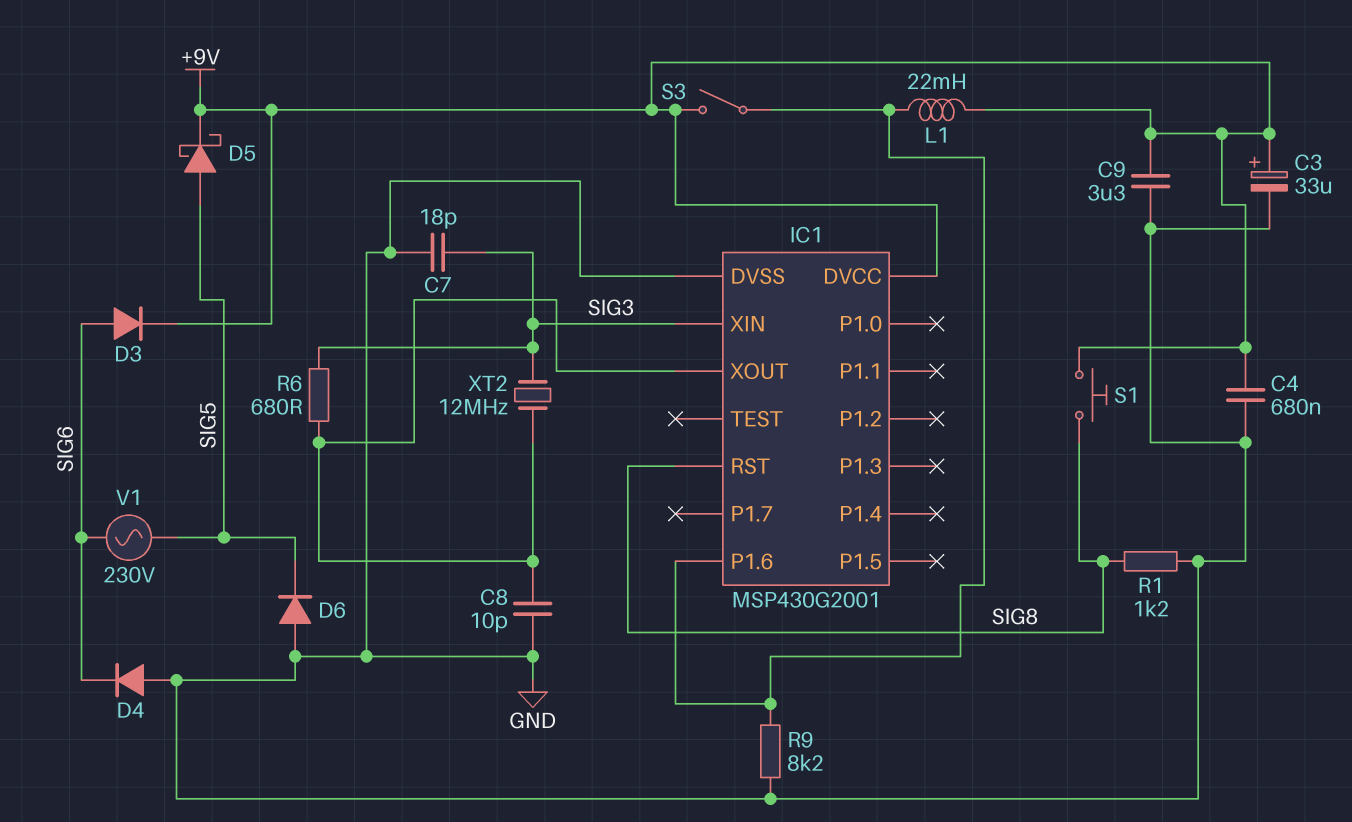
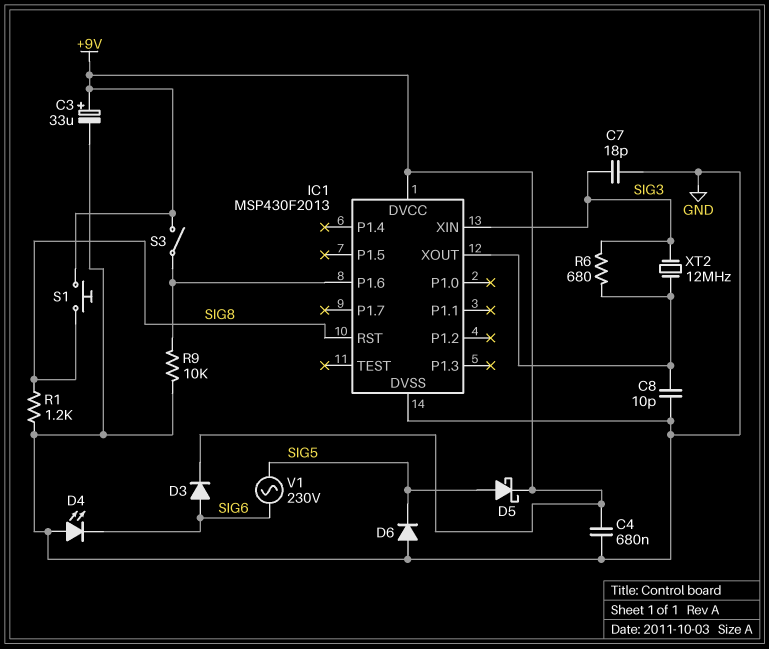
C9: 3.3uF (+9V, GND) -> none
D4: diode (A GND, K SIG6) -> LED (A GND, K SIG6)
IC1: MSP430G2001 -> MSP430F2013
L1: 22mH (+9V, IC1/P1.6) -> none
R9: 8.2k (GND, IC1/P1.6) -> 10k (GND, IC1/P1.6)

